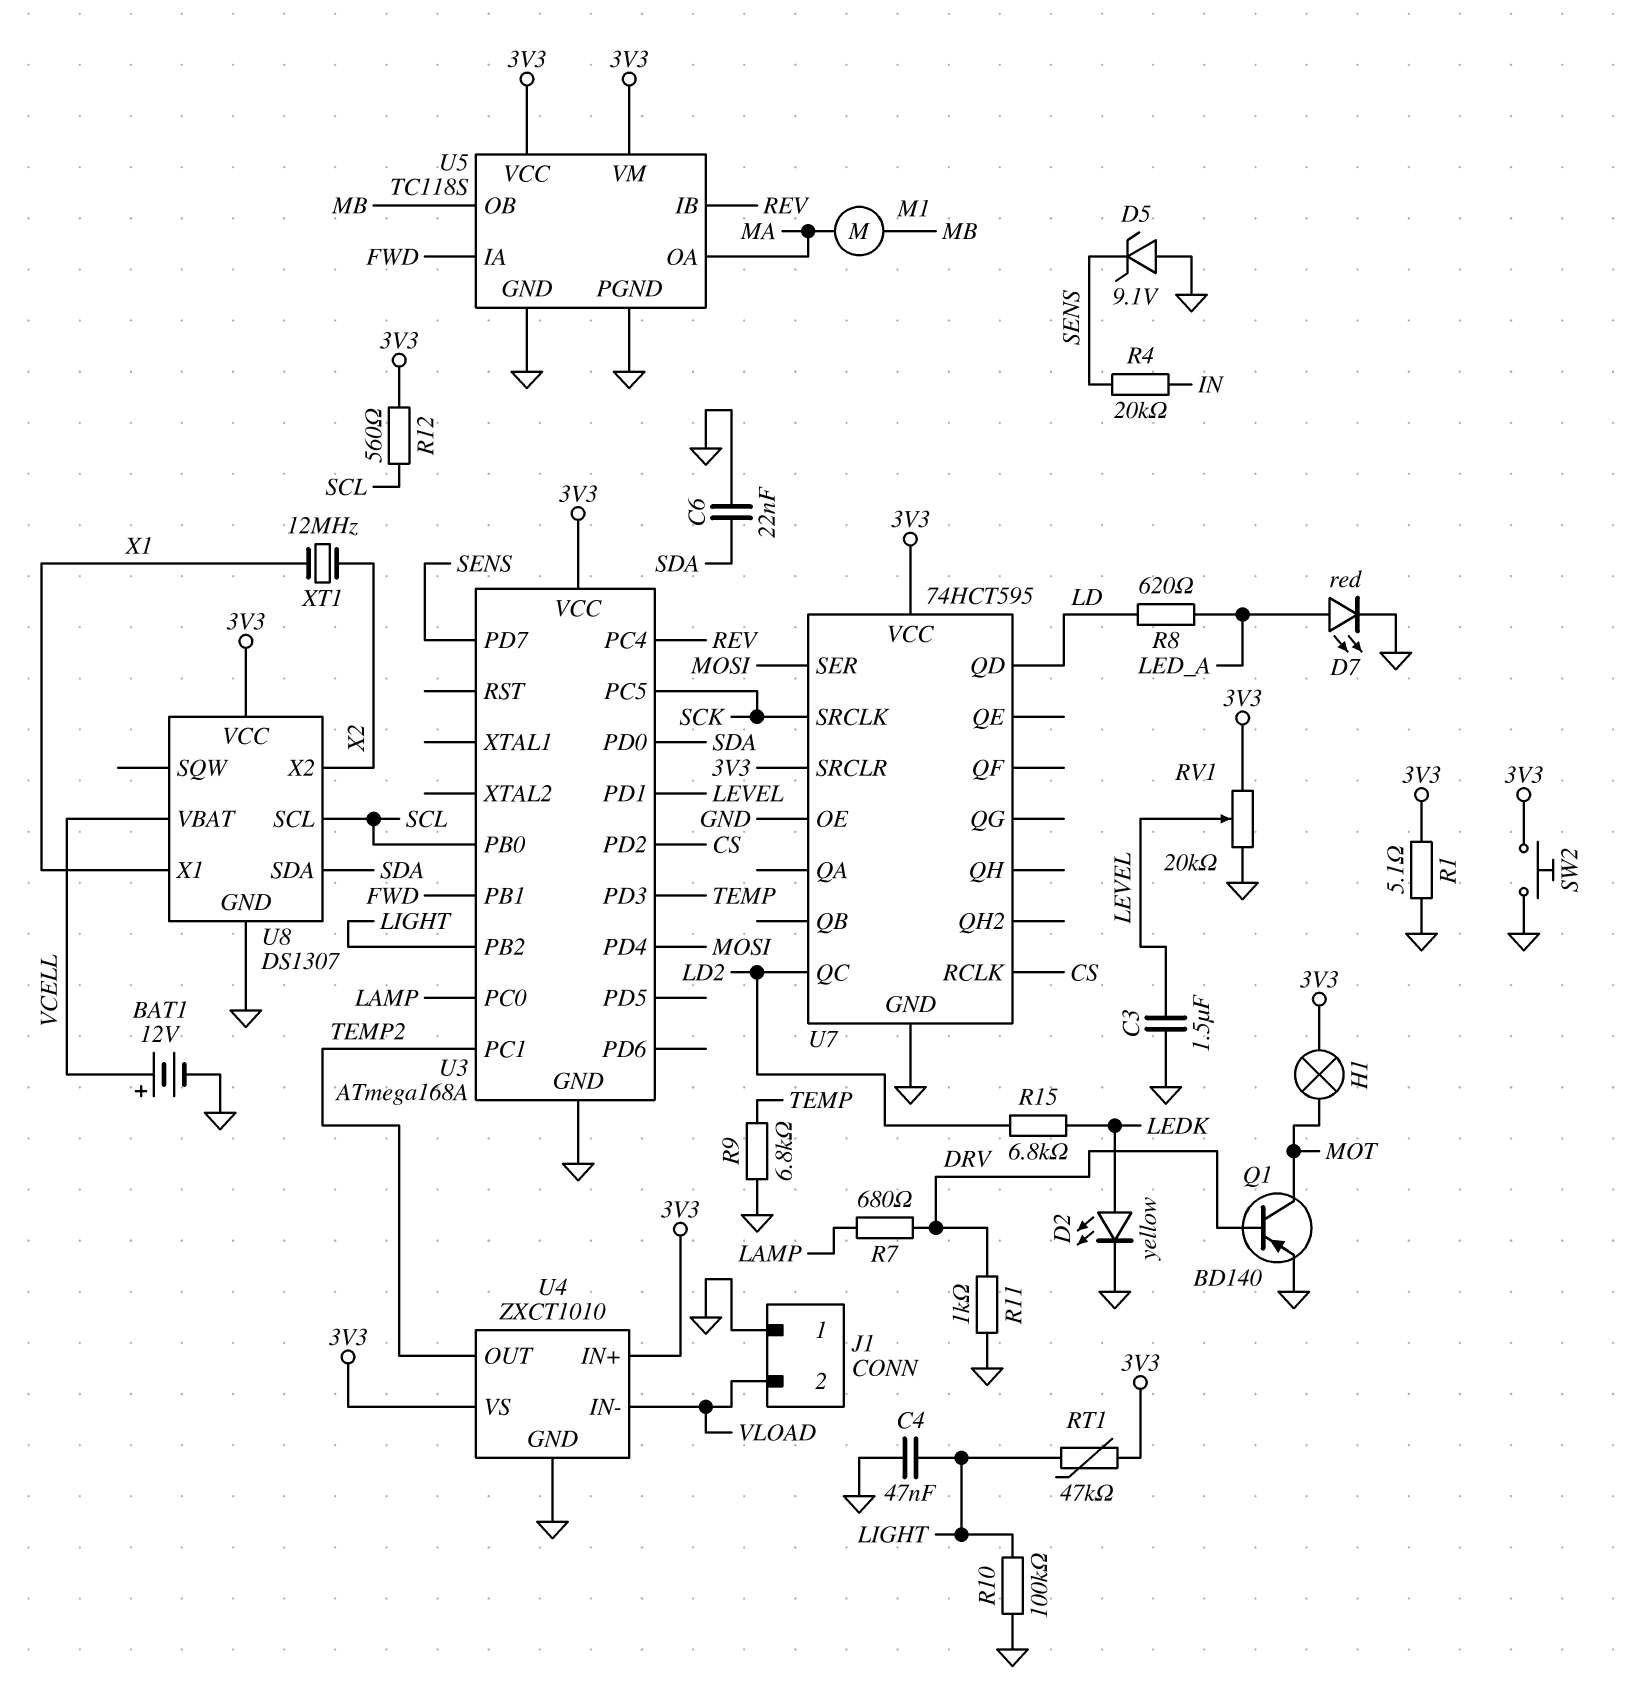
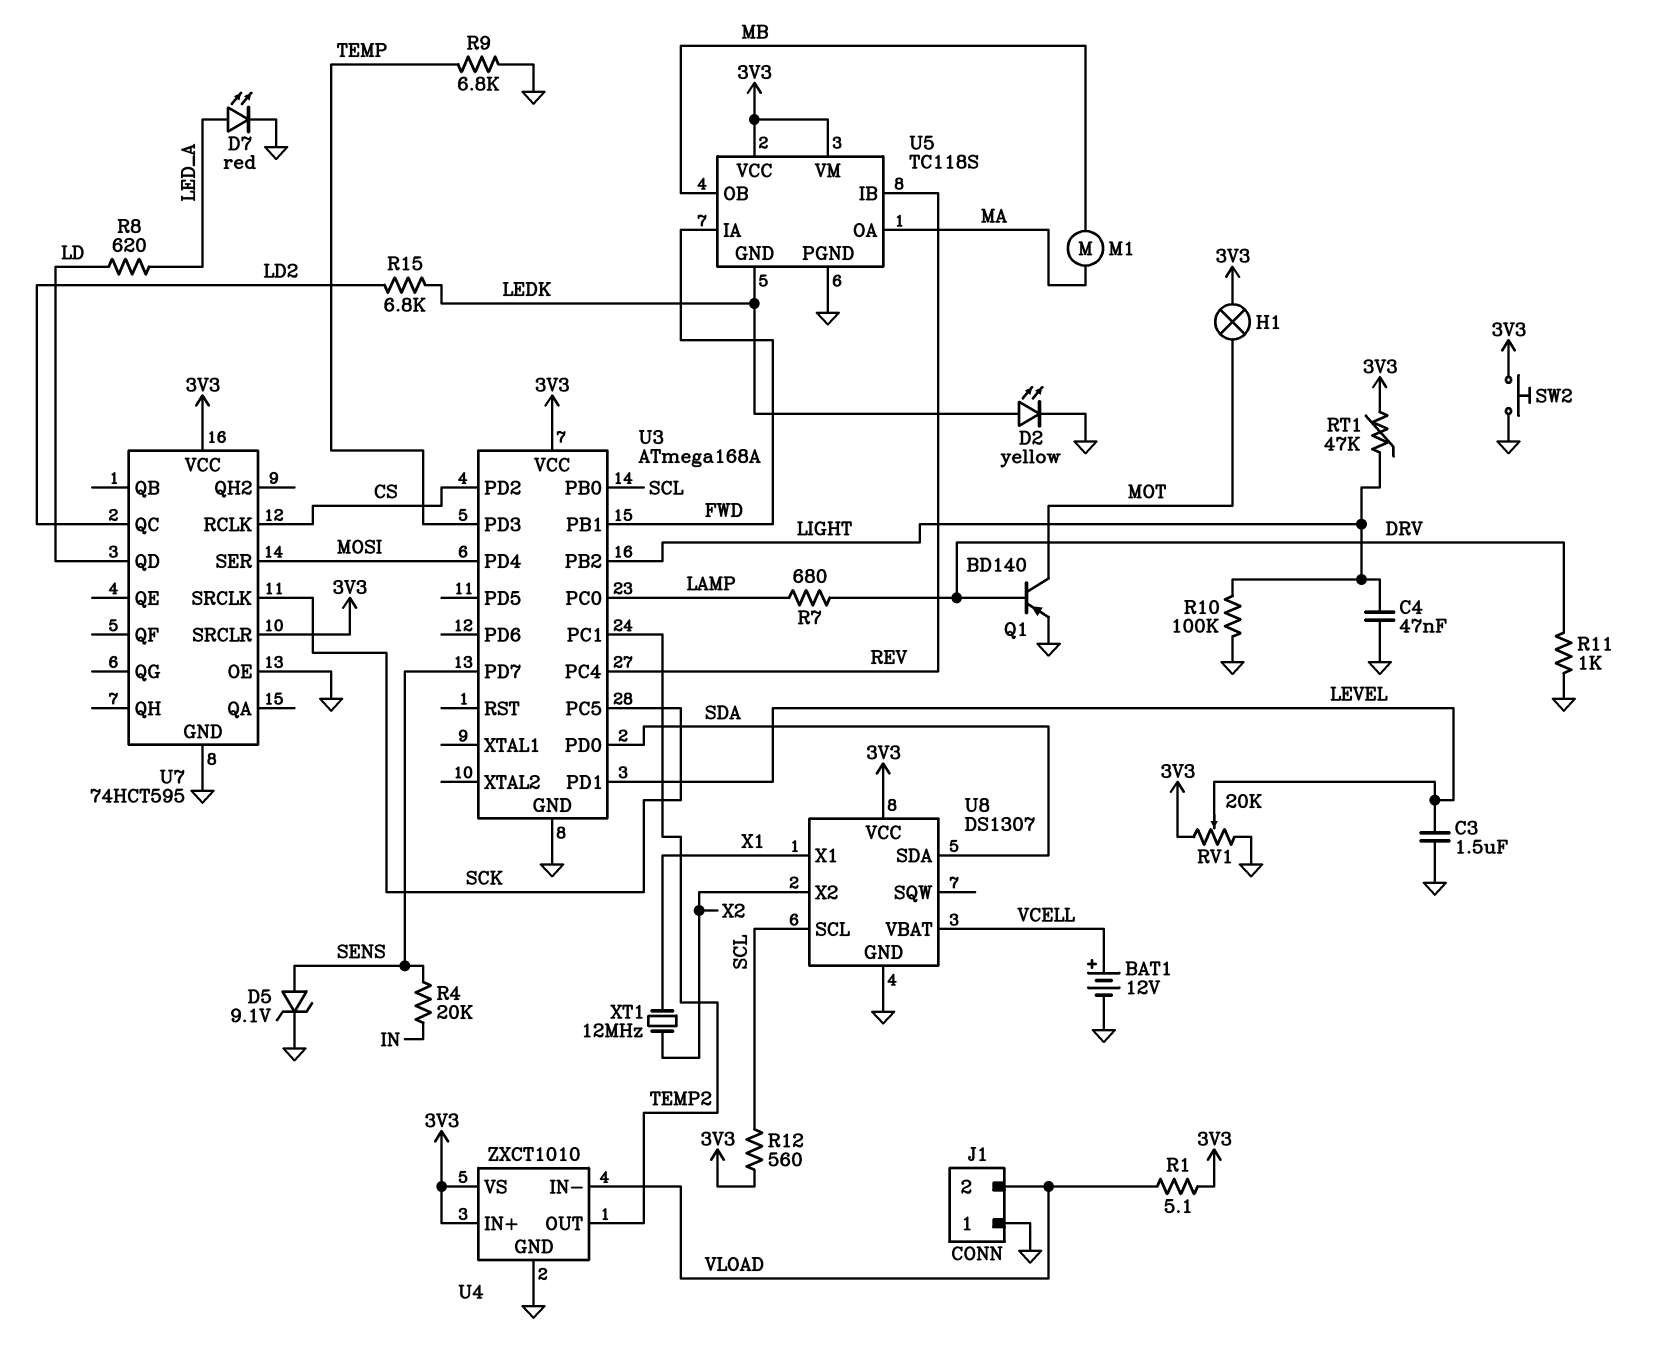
C6: 22nF (GND, SDA) -> none
D5: zener 9.1V (A GND, K SENS) -> zener 9.1V (A SENS, K GND)
R1: 5.1 (3V3, GND) -> 5.1 (3V3, VLOAD)
U5 pin GND: GND -> LEDK

